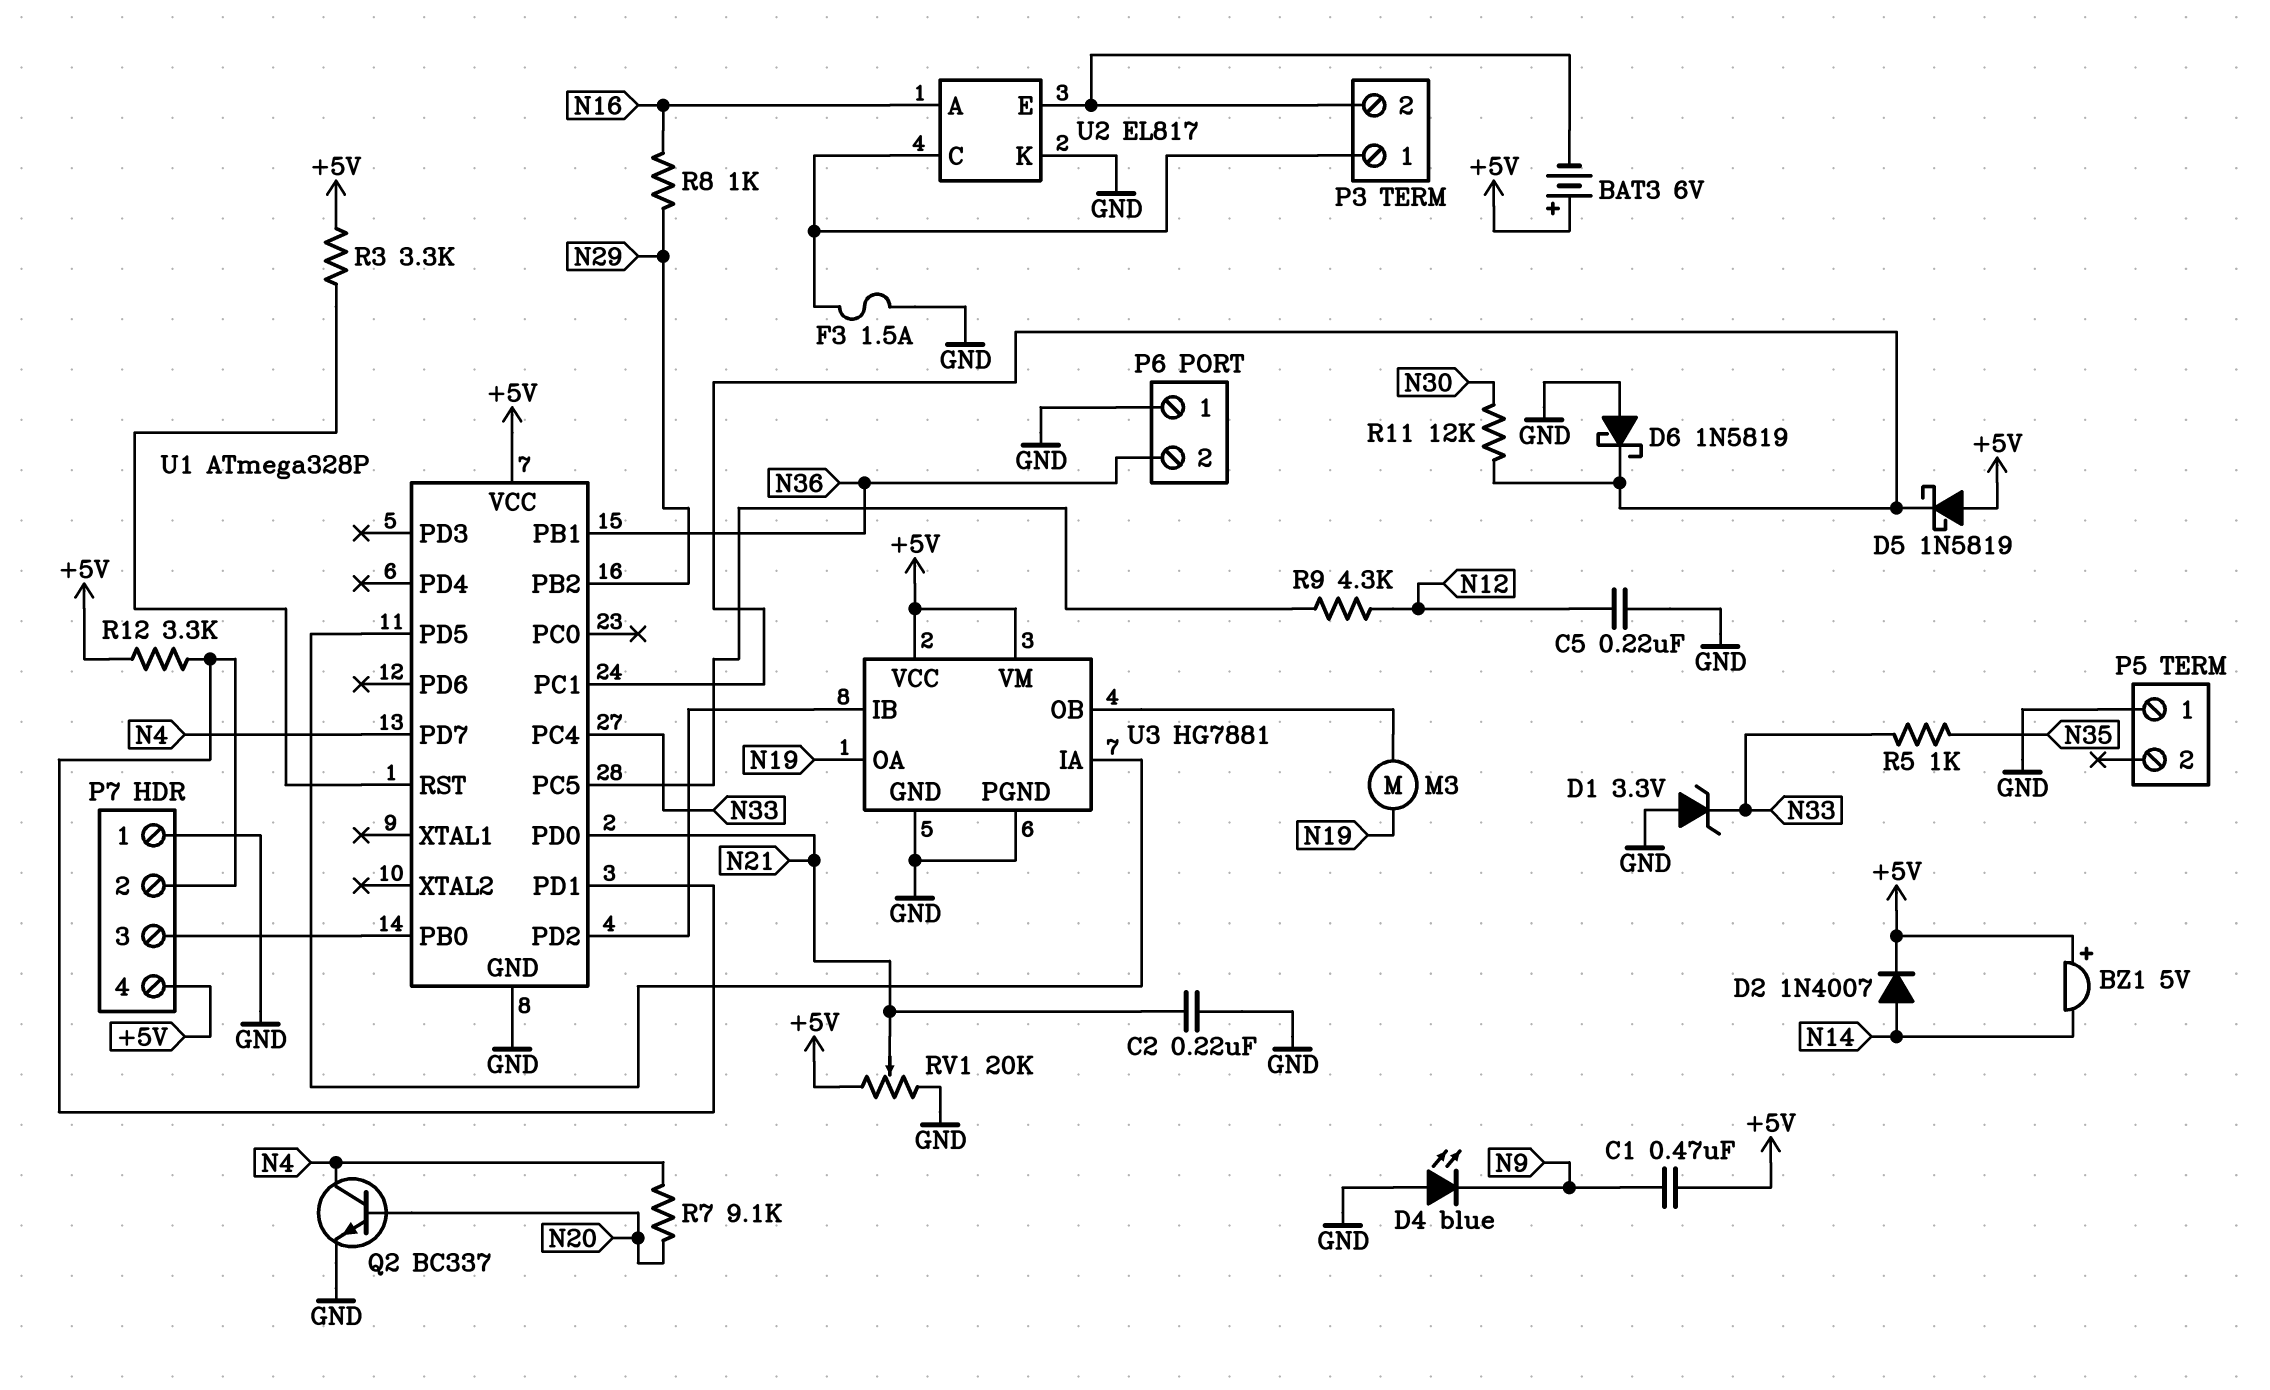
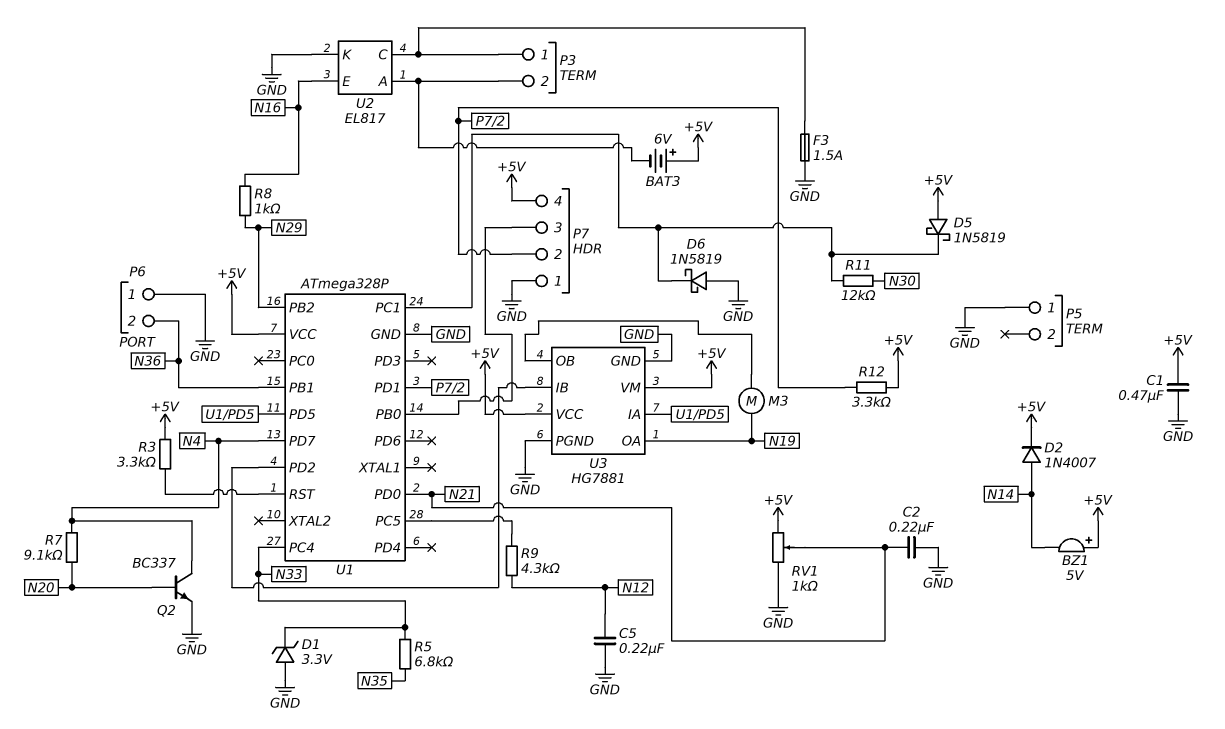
C1: 470nF (+5V, N9) -> 470nF (+5V, GND)
D4: LED blue (A GND, K N9) -> none
R5: 1k (N33, N35) -> 6.8k (N33, N35)
RV1: 20k (+5V, GND, wiper N21) -> 1k (+5V, GND, wiper N21)
U2 pin A: N16 -> P3/2
U2 pin E: P3/2 -> N16

